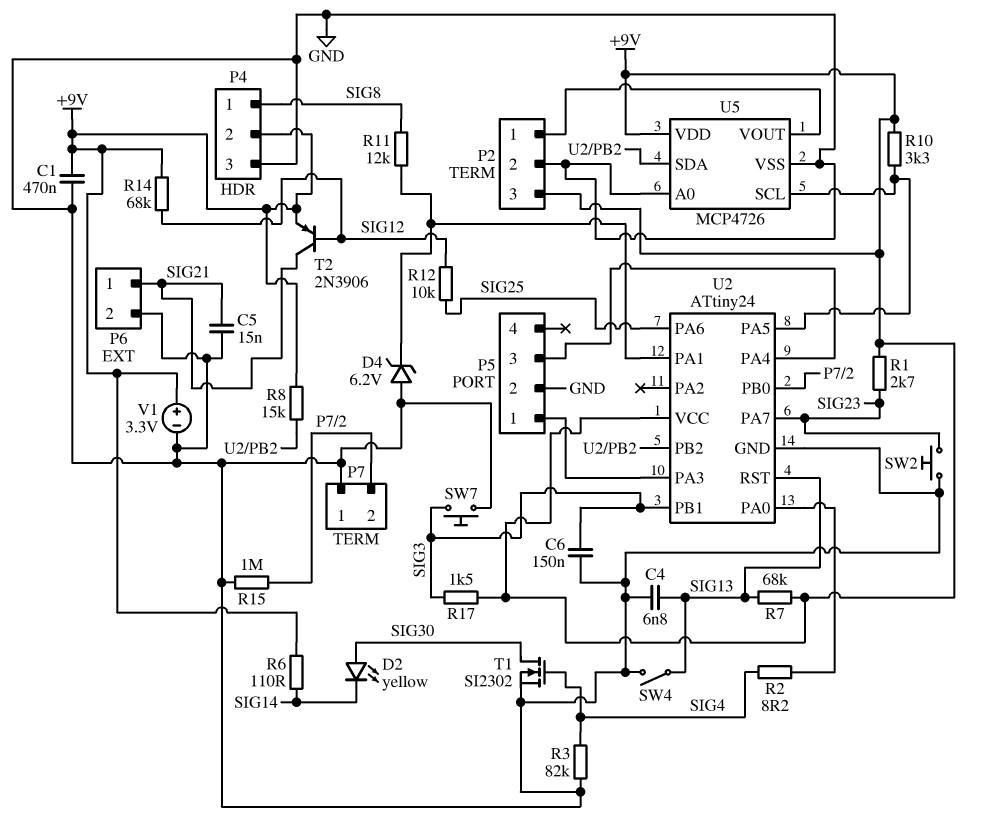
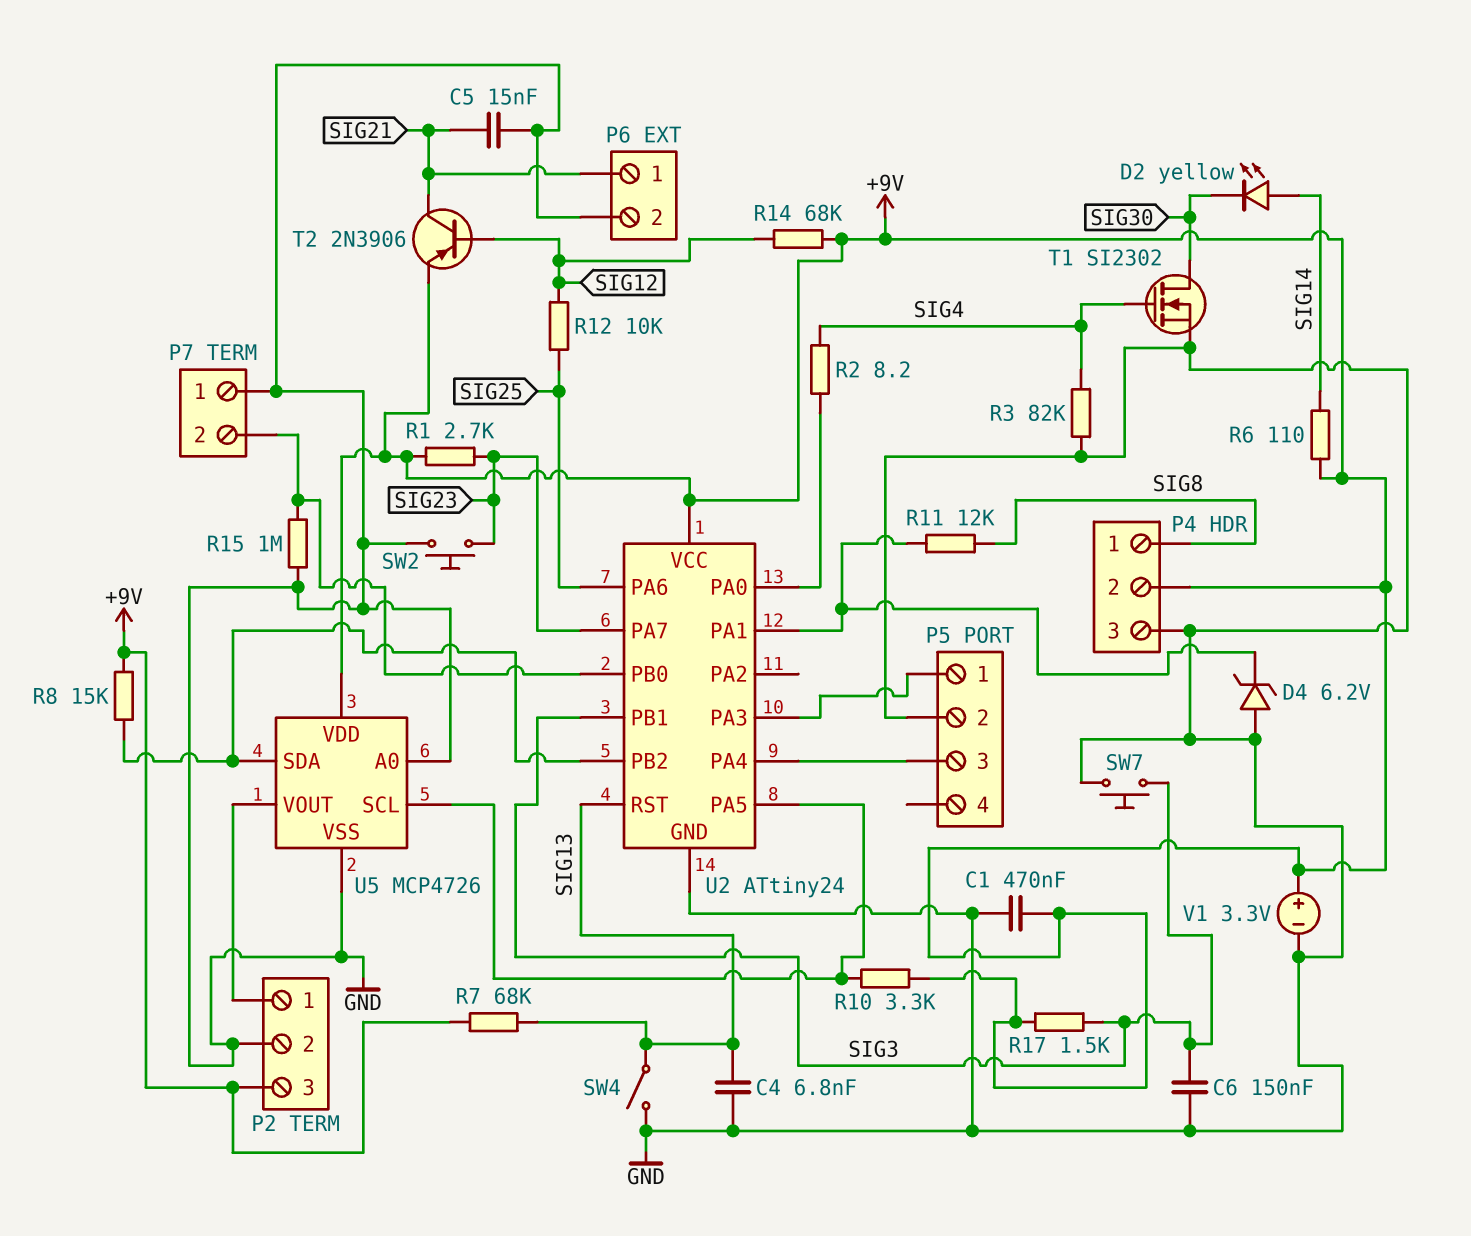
D2: LED yellow (A SIG30, K SIG14) -> LED yellow (A SIG14, K SIG30)

